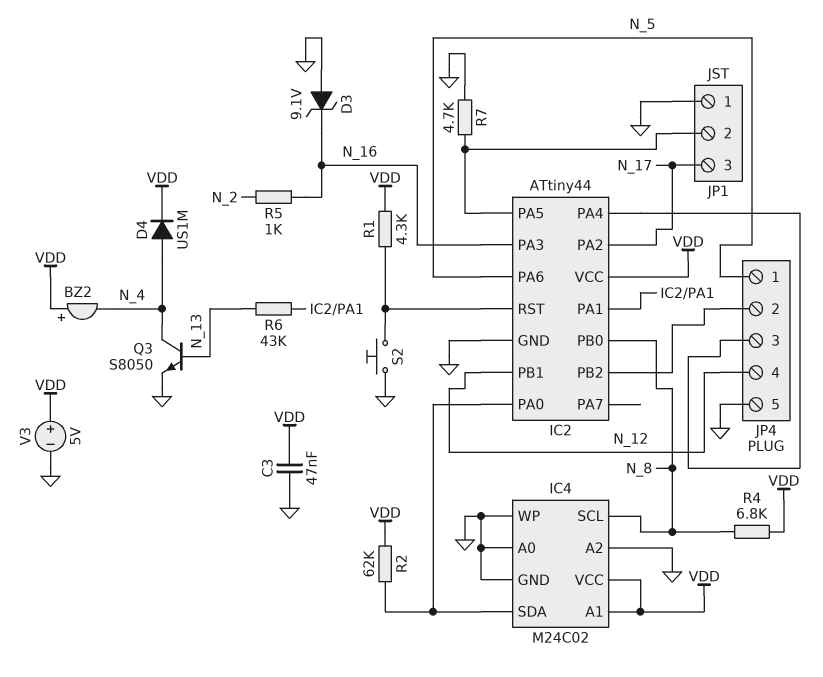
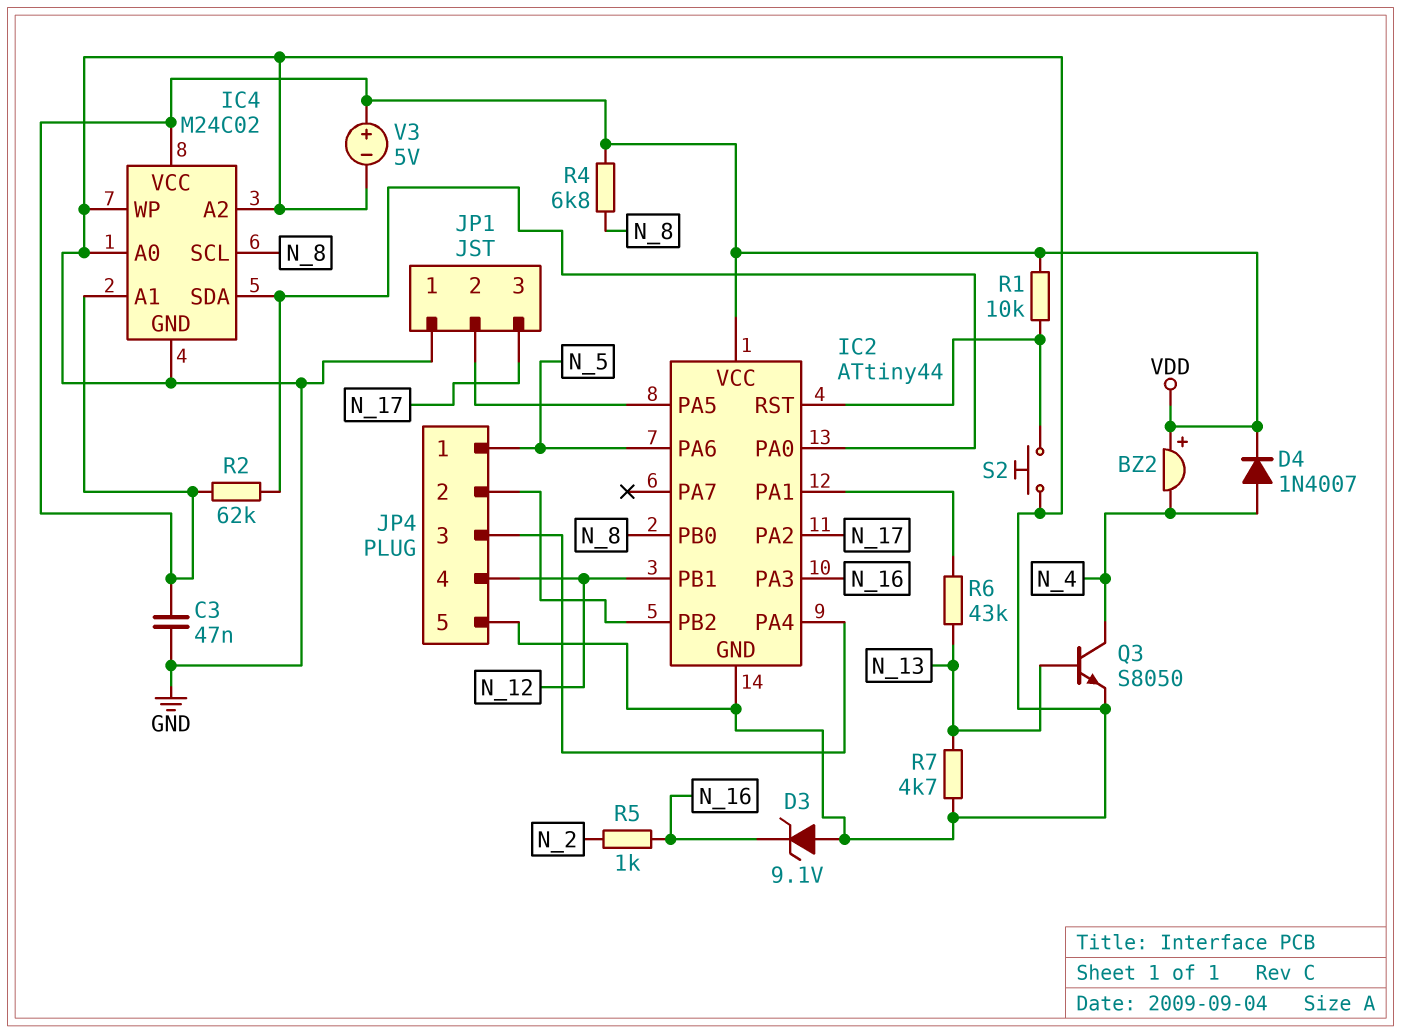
D4: diode US1M (A N_4, K VDD) -> diode 1N4007 (A N_4, K VDD)
R1: 4.3k (IC2/RST, VDD) -> 10k (IC2/RST, VDD)
R7: 4.7k (GND, IC2/PA5) -> 4.7k (GND, N_13)

